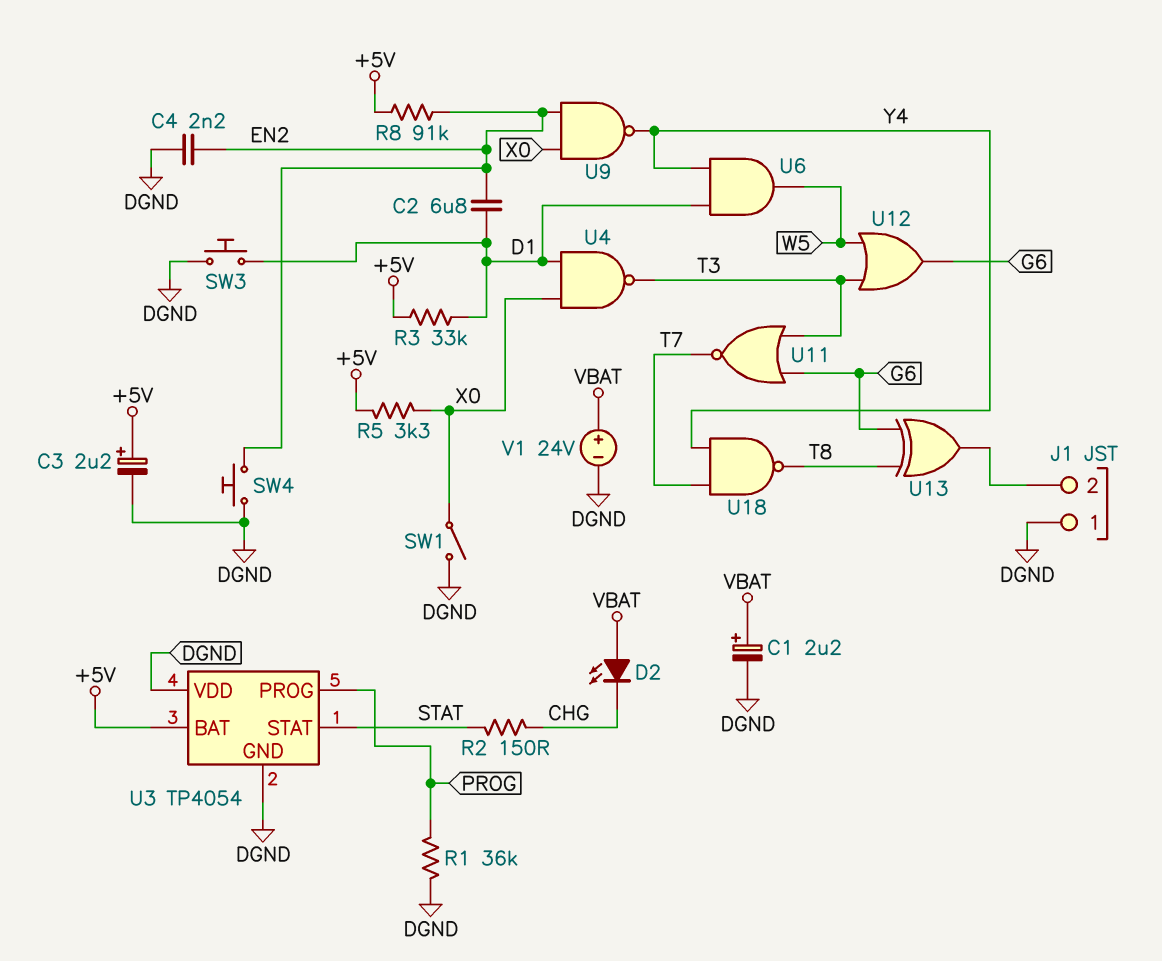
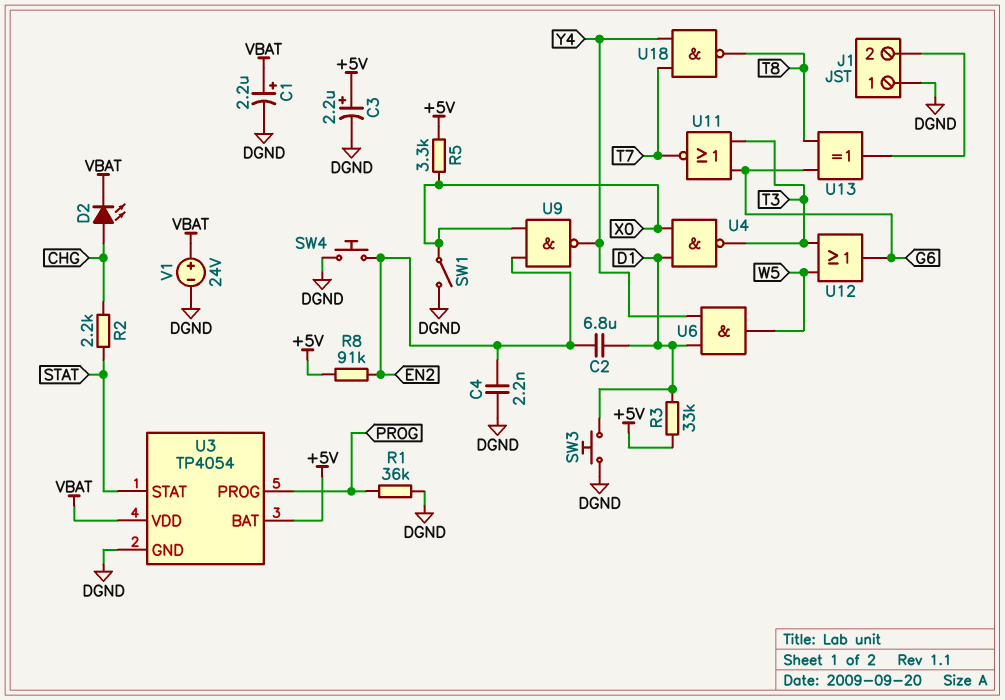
D2: LED (A VBAT, K CHG) -> LED (A CHG, K VBAT)
R2: 150 (CHG, STAT) -> 2.2k (CHG, STAT)
U3 pin VDD: DGND -> VBAT

